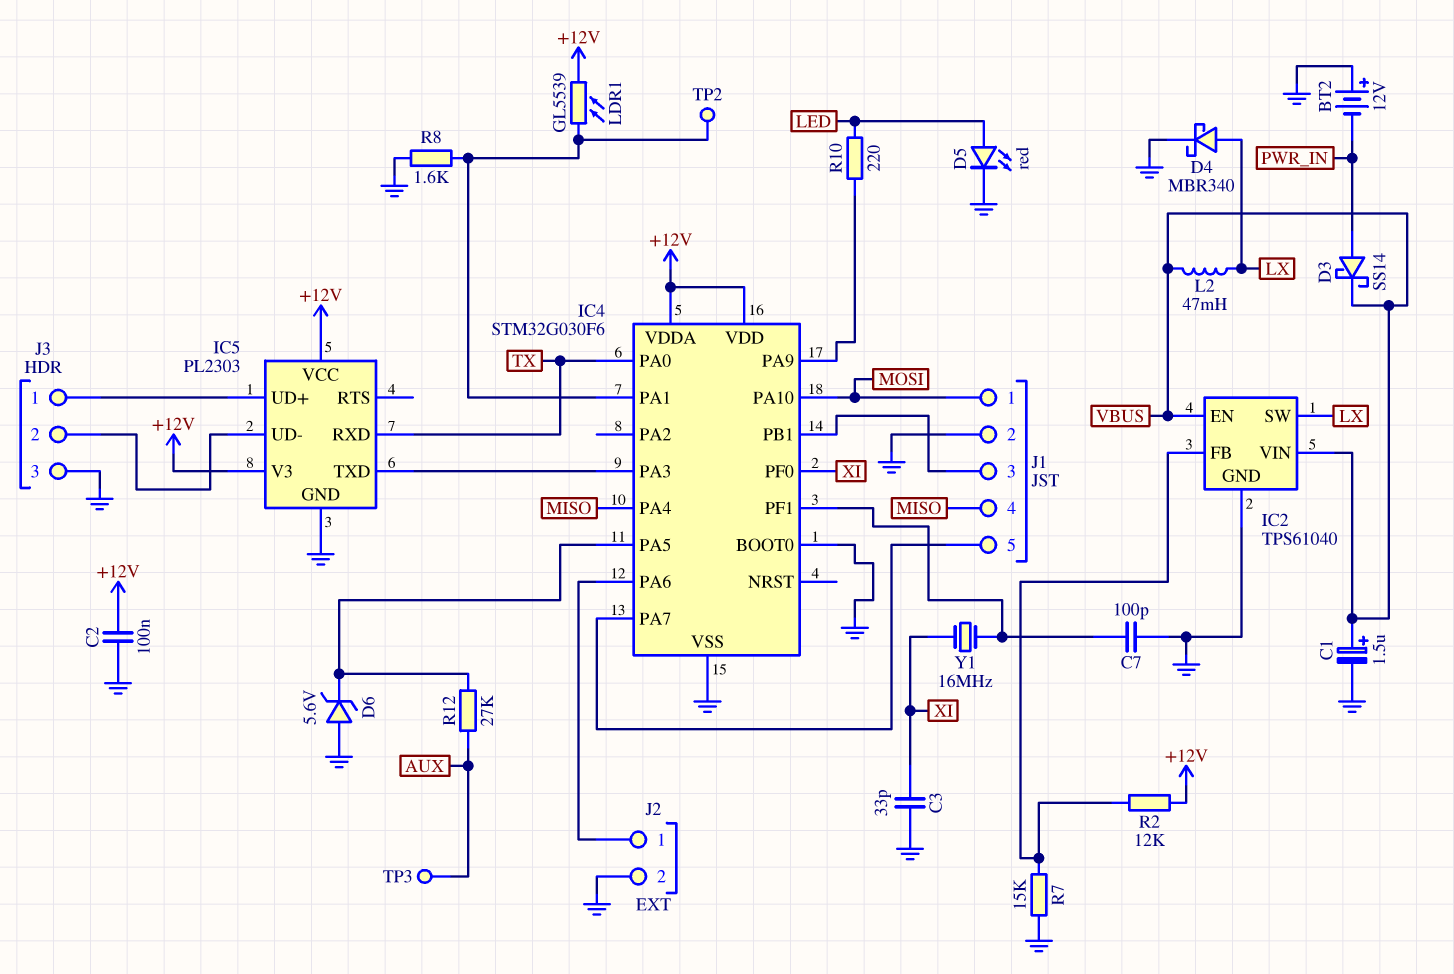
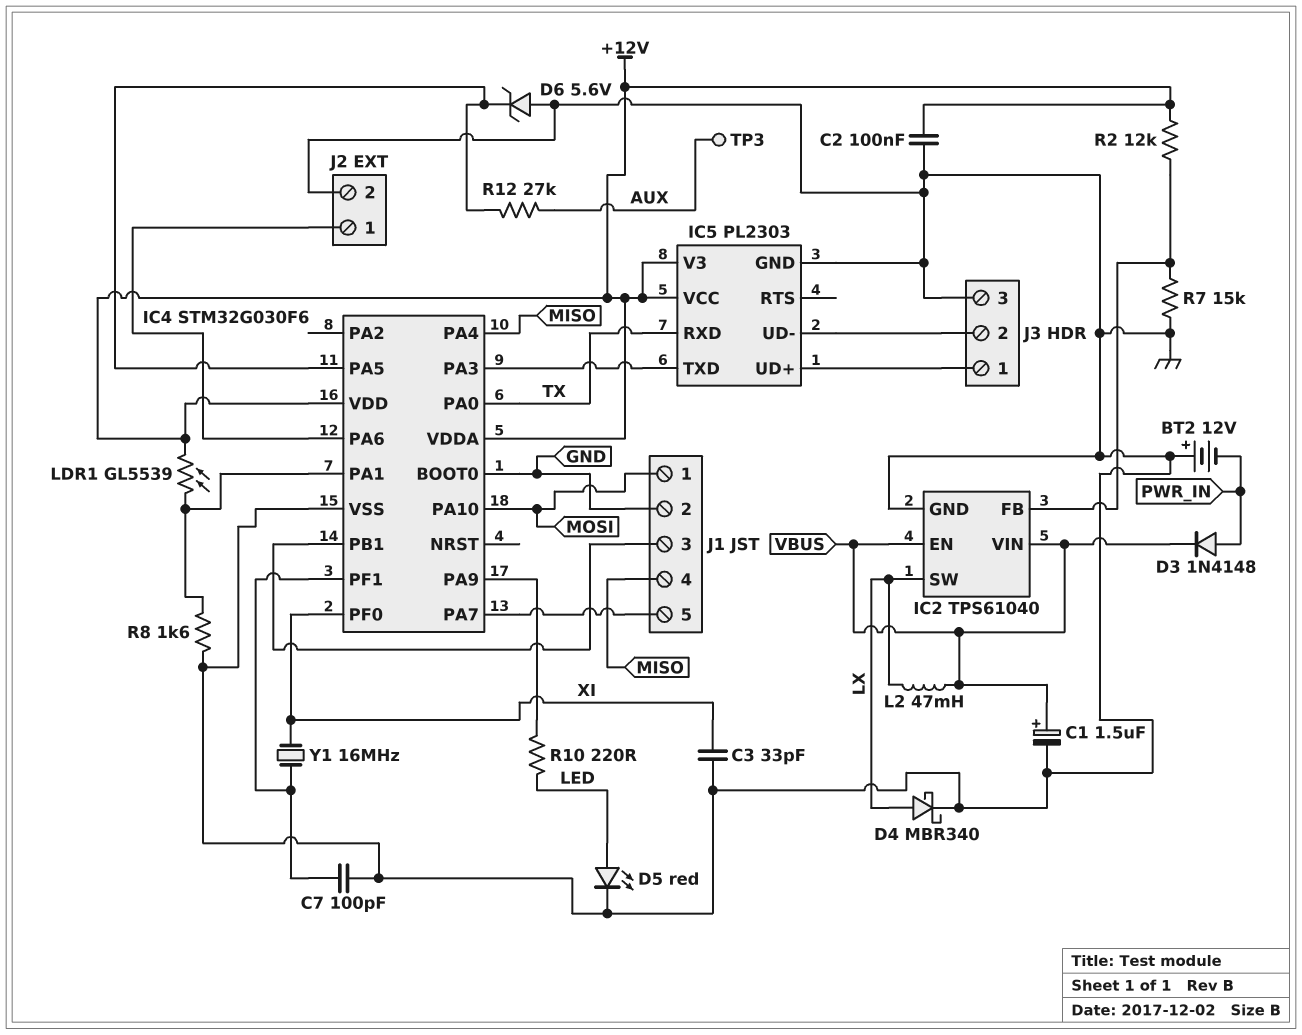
D3: schottky SS14 (A PWR_IN, K VBUS) -> diode 1N4148 (A PWR_IN, K VBUS)
TP2: test point (IC4/PA1) -> none

